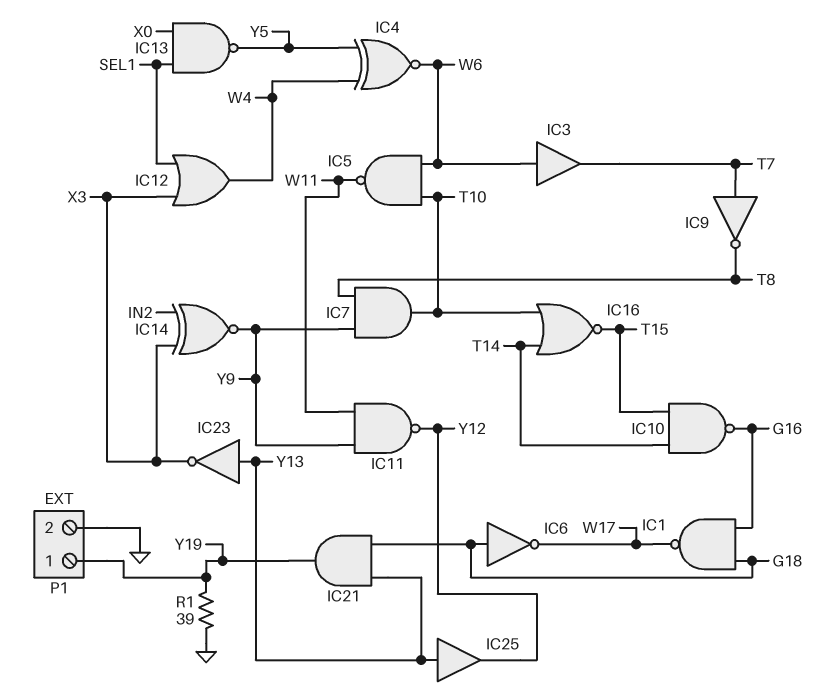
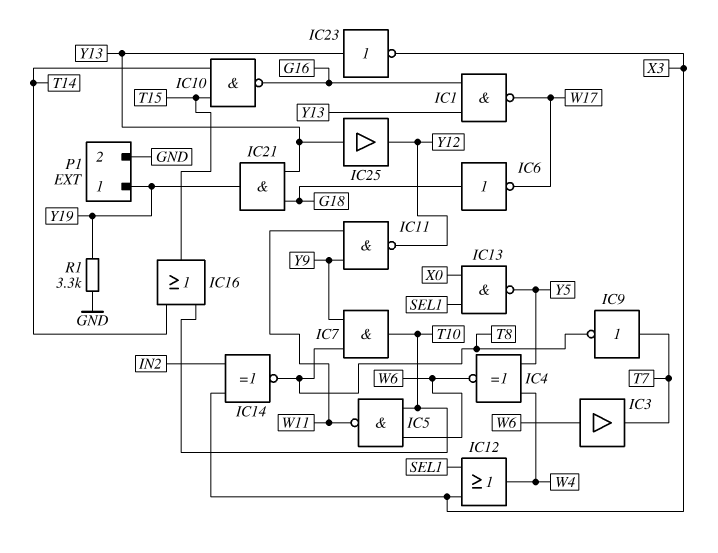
IC1: NAND (in G16, in G18, out W17) -> NAND (in G16, in Y13, out W17)
IC14: XNOR (in IN2, in X3, out Y9) -> XNOR (in IN2, in X3, out T8)
IC16: NOR (in T10, in T14, out T15) -> OR (in T10, in T14, out T15)
R1: 39 (GND, Y19) -> 3.3k (GND, Y19)

